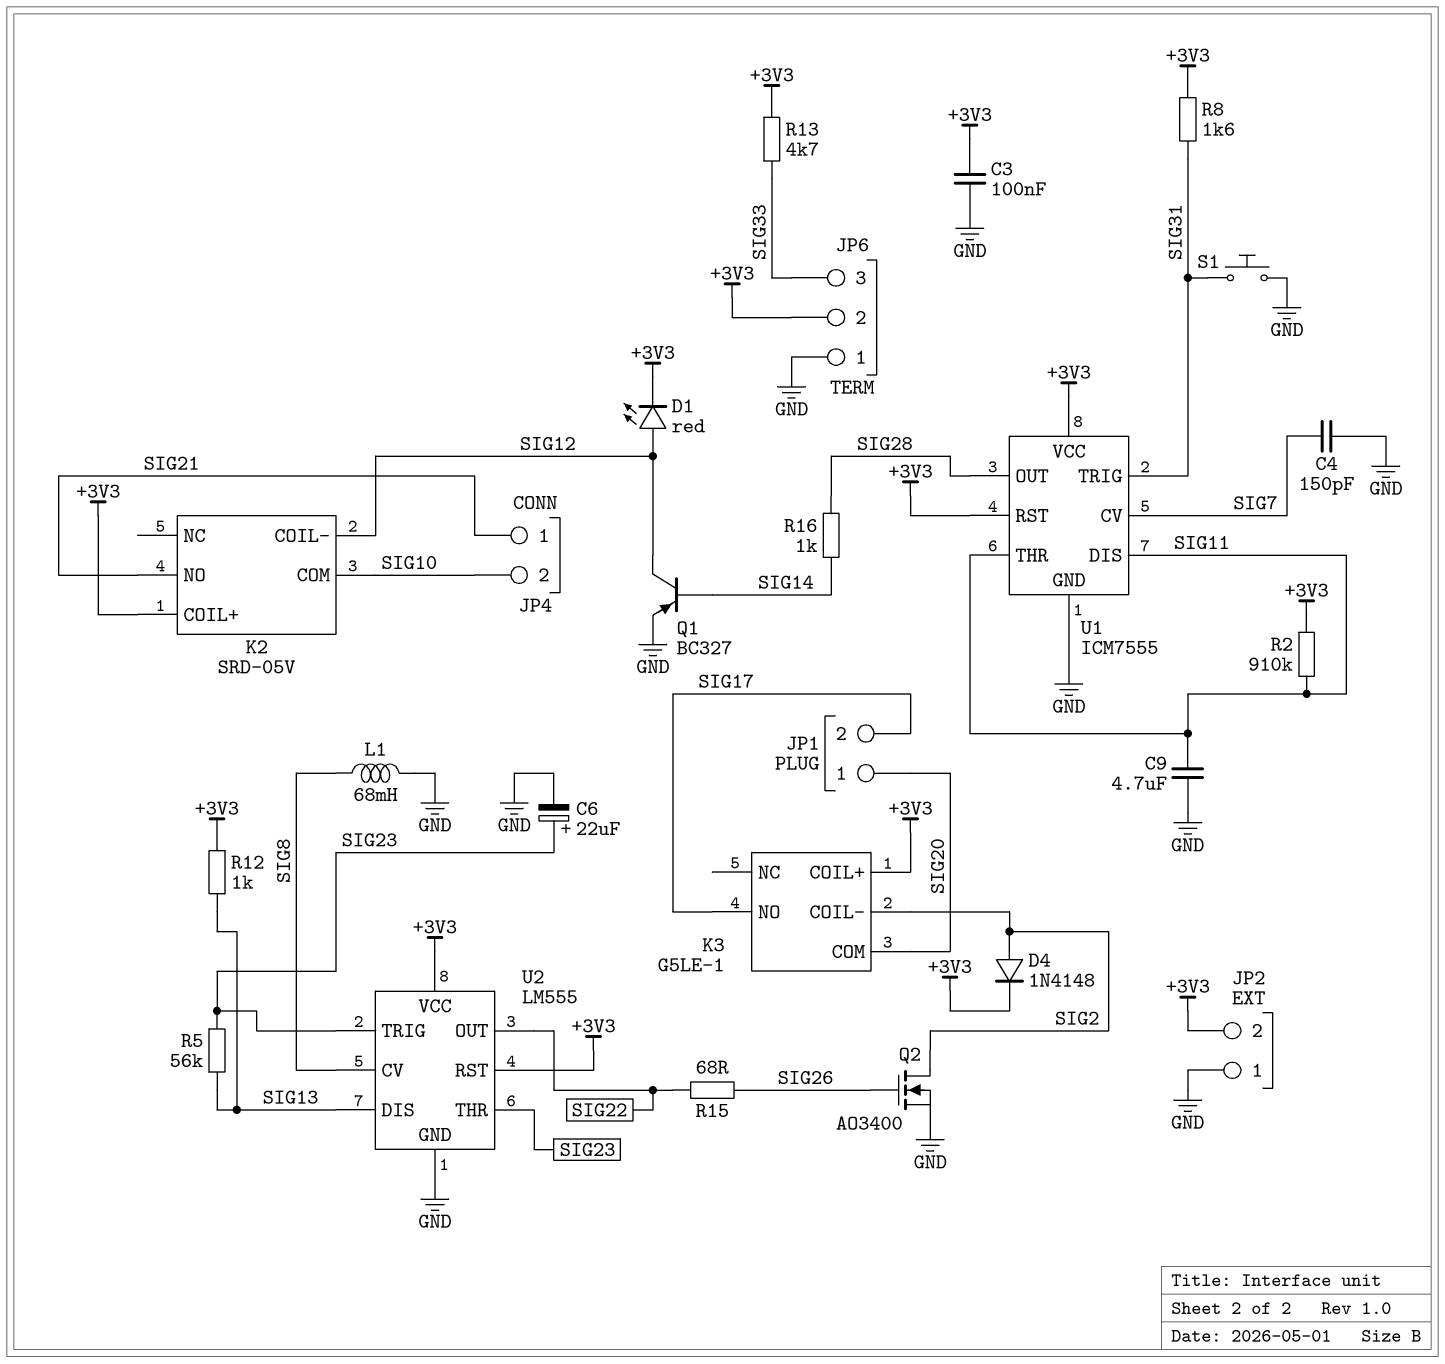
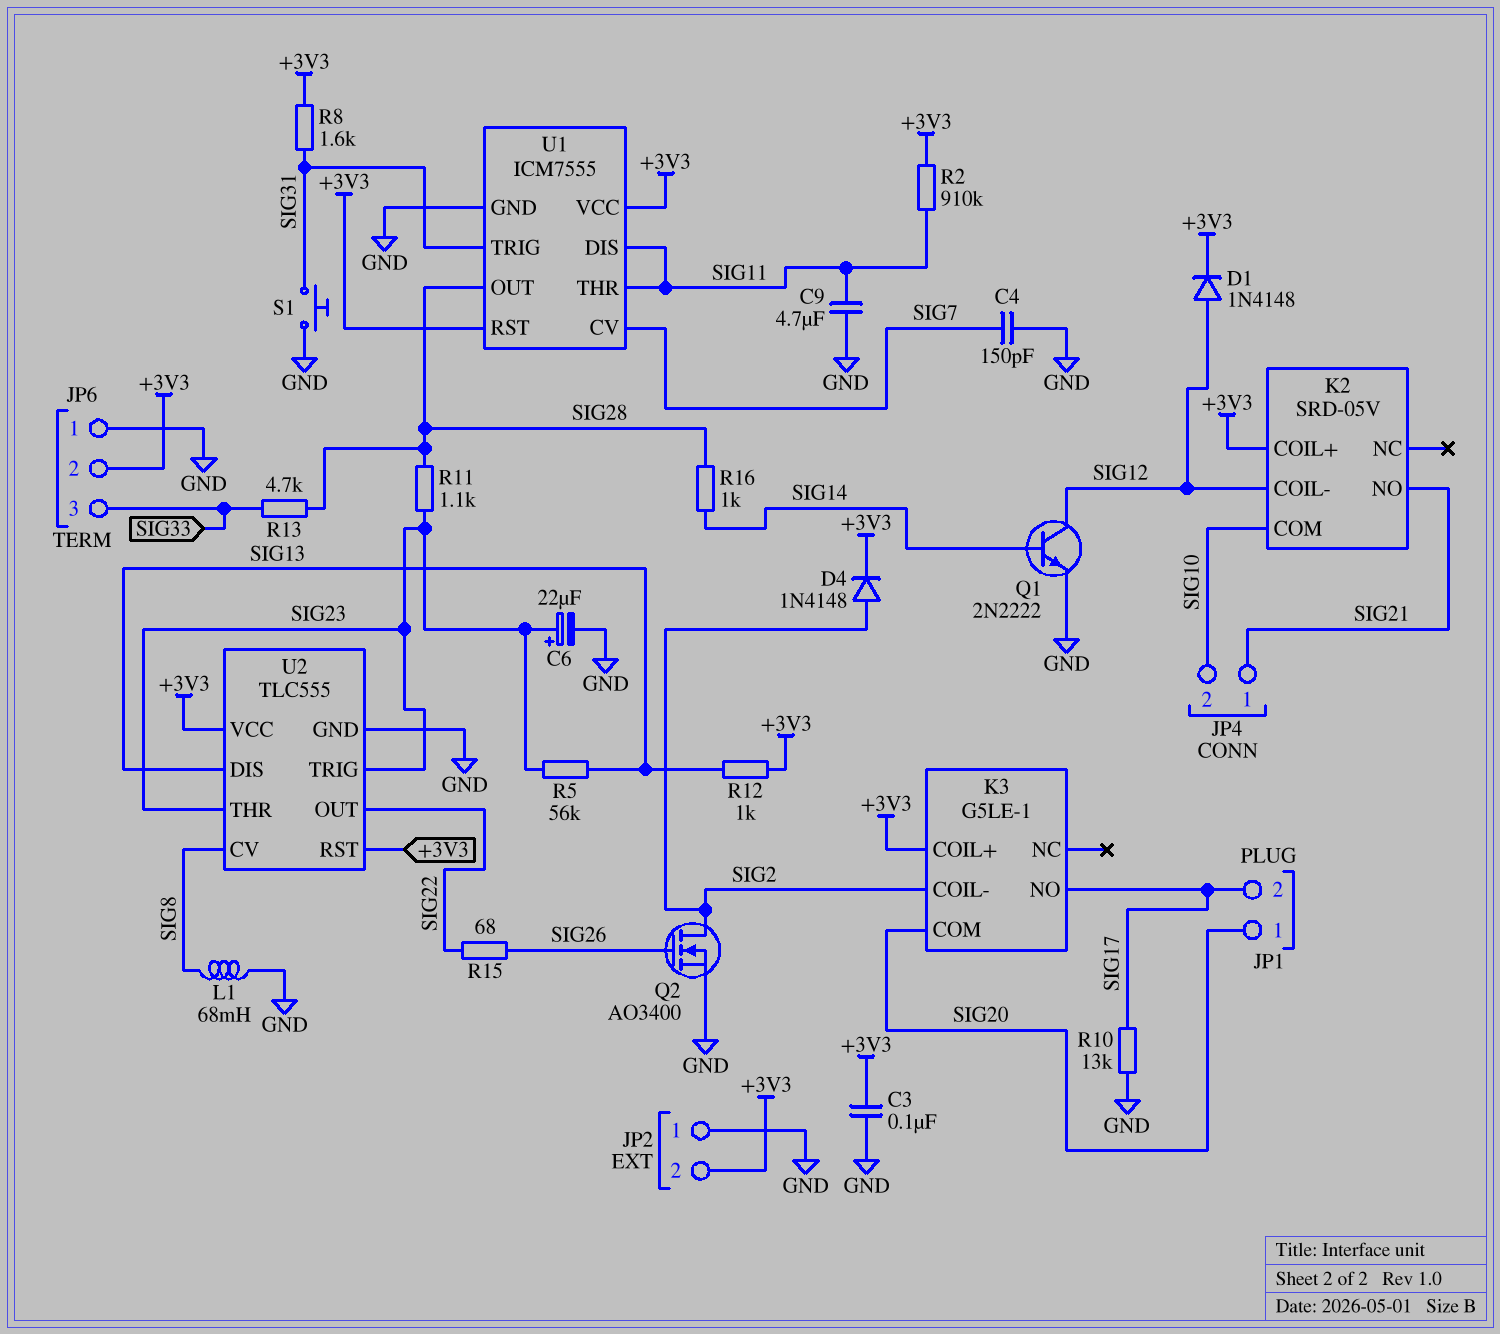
D1: LED red (A SIG12, K +3V3) -> diode 1N4148 (A SIG12, K +3V3)
Q1: PNP BC327 (B SIG14, C SIG12, E GND) -> NPN 2N2222 (B SIG14, C SIG12, E GND)
R10: none -> 13k (GND, SIG17)
R11: none -> 1.1k (SIG23, SIG28)
R13: 4.7k (+3V3, SIG33) -> 4.7k (SIG28, SIG33)
U2: LM555 -> TLC555

